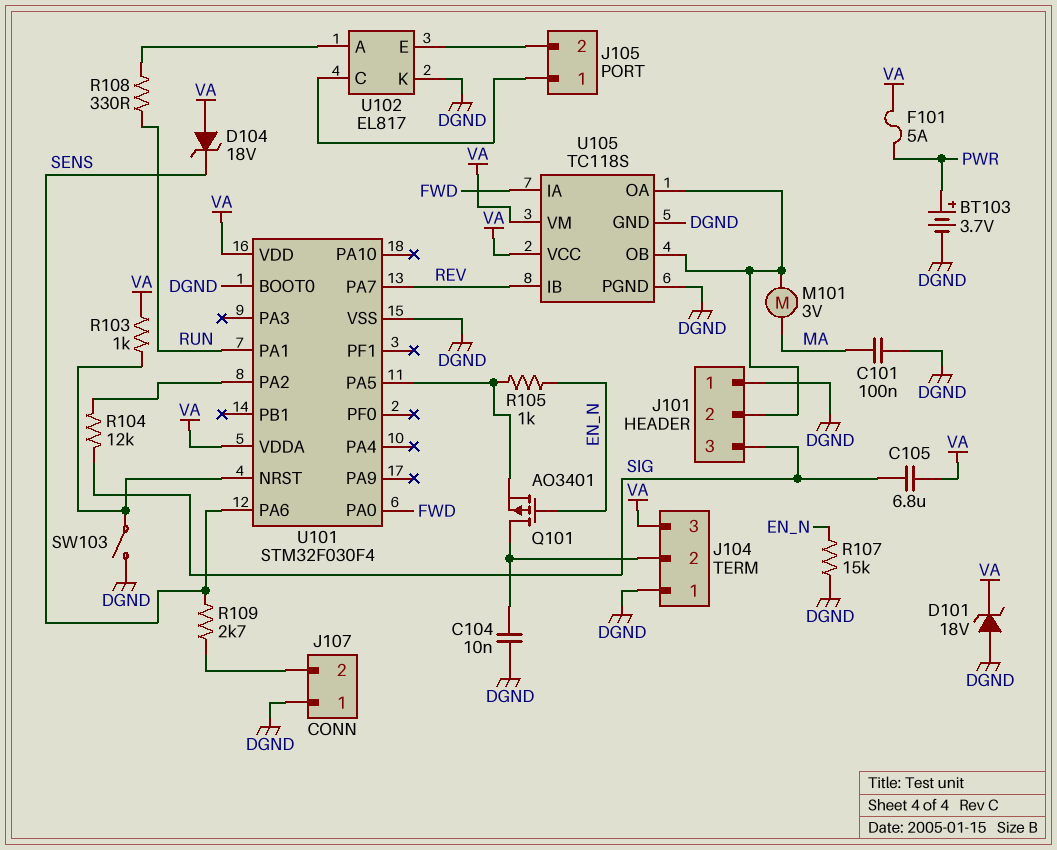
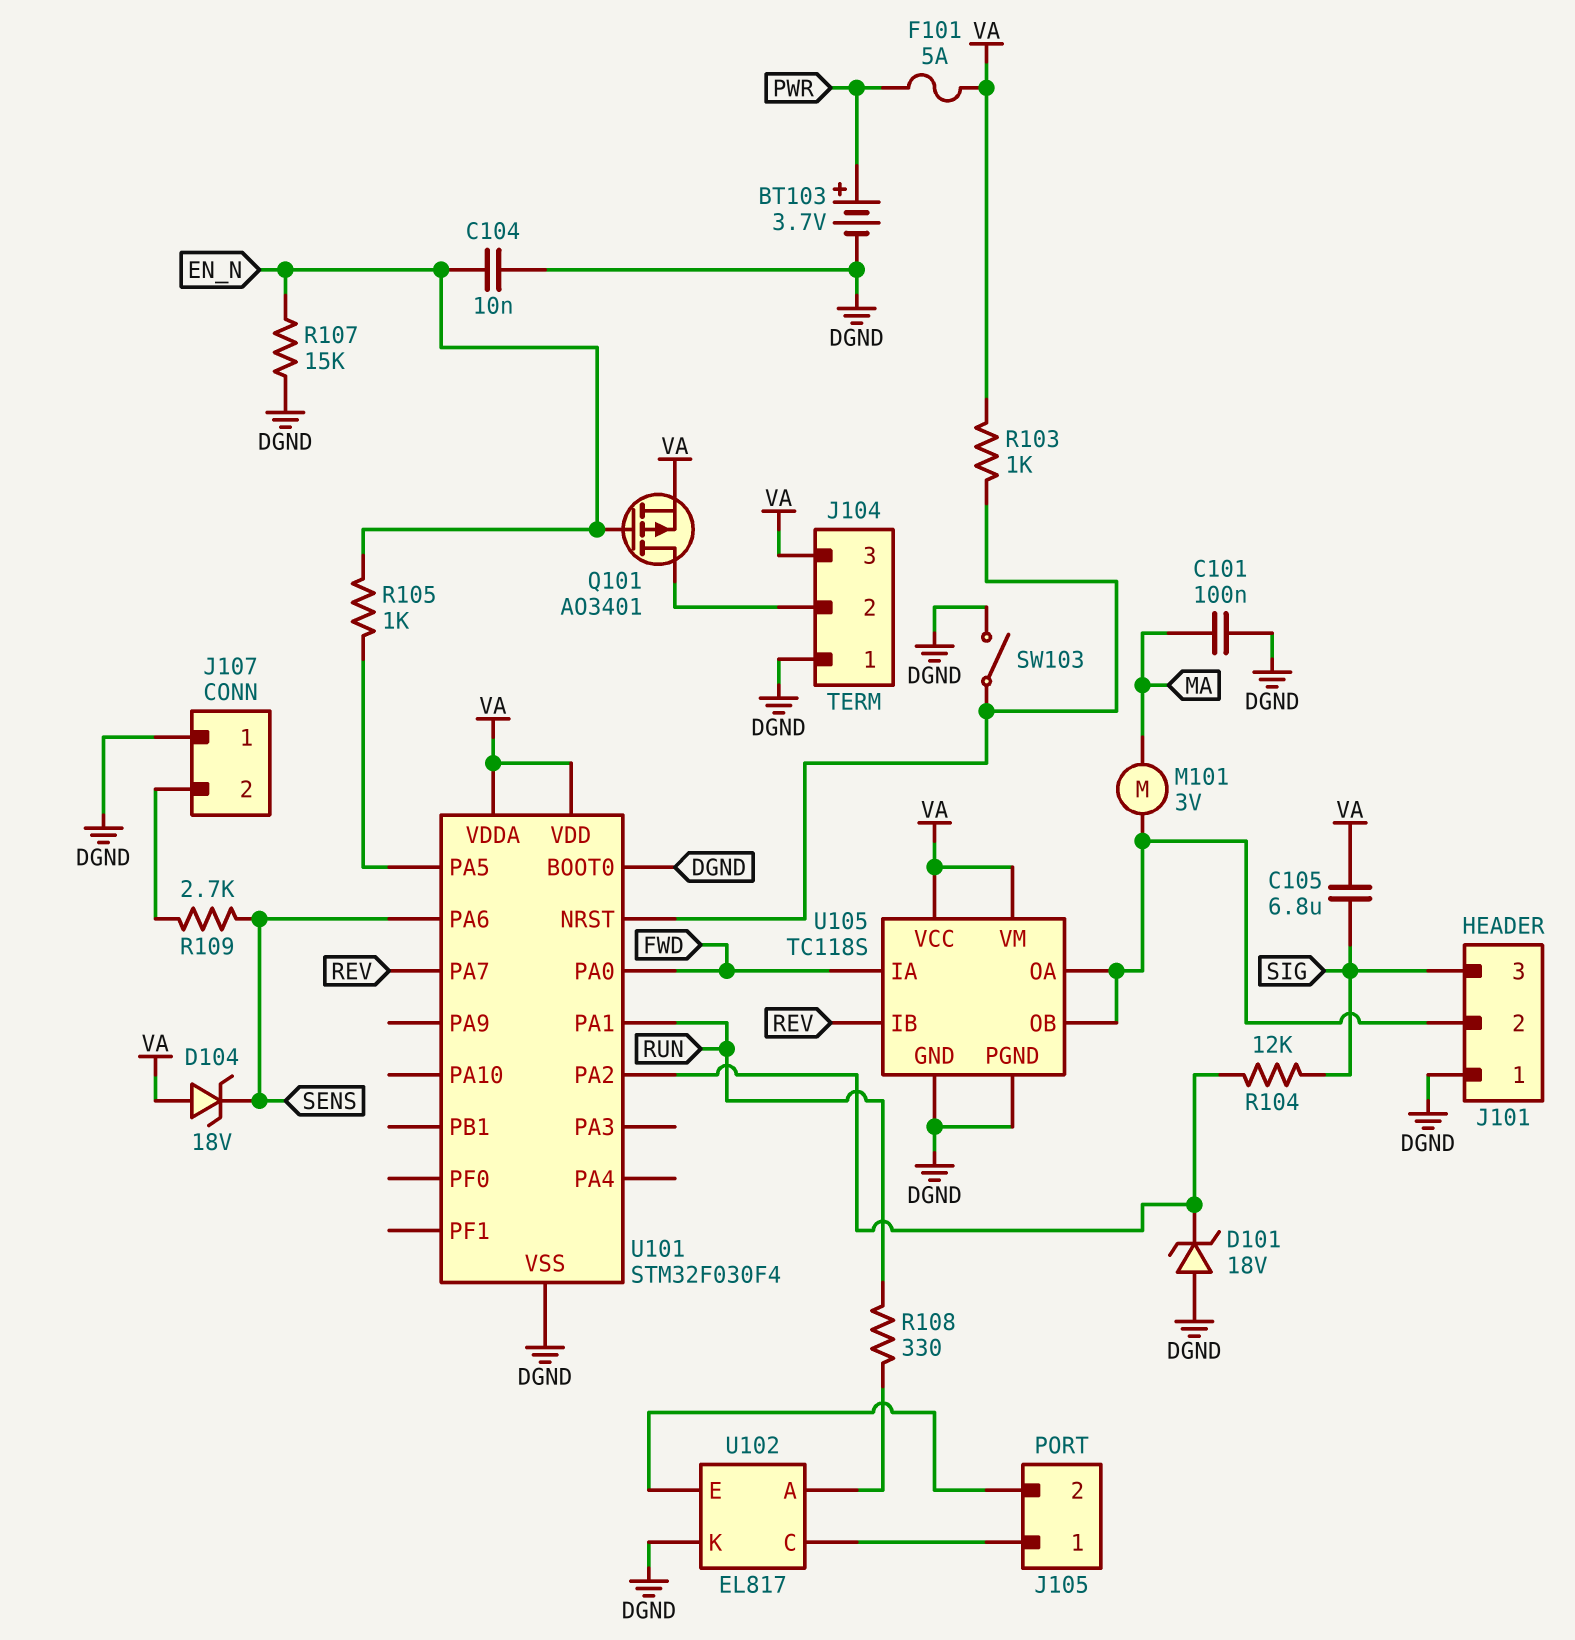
C104: 10nF (DGND, J104/2) -> 10nF (DGND, EN_N)
D101: zener 18V (A DGND, K VA) -> zener 18V (A DGND, K U101/PA2)
Q101: PMOS AO3401 (G EN_N, D J104/2, S U101/PA5) -> PMOS AO3401 (G EN_N, D J104/2, S VA)

